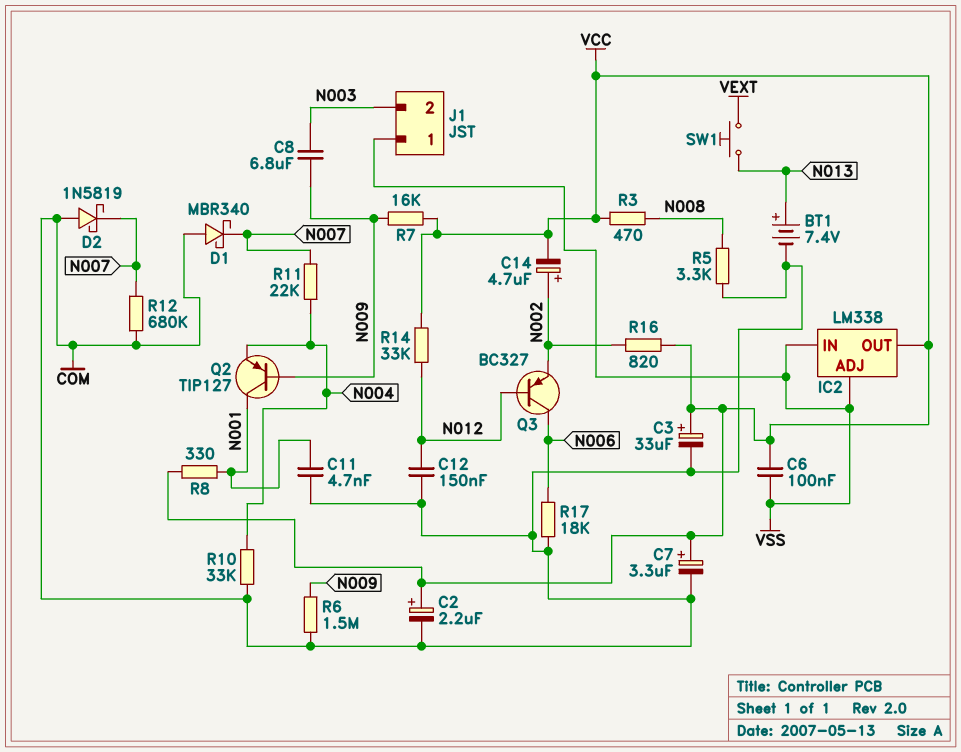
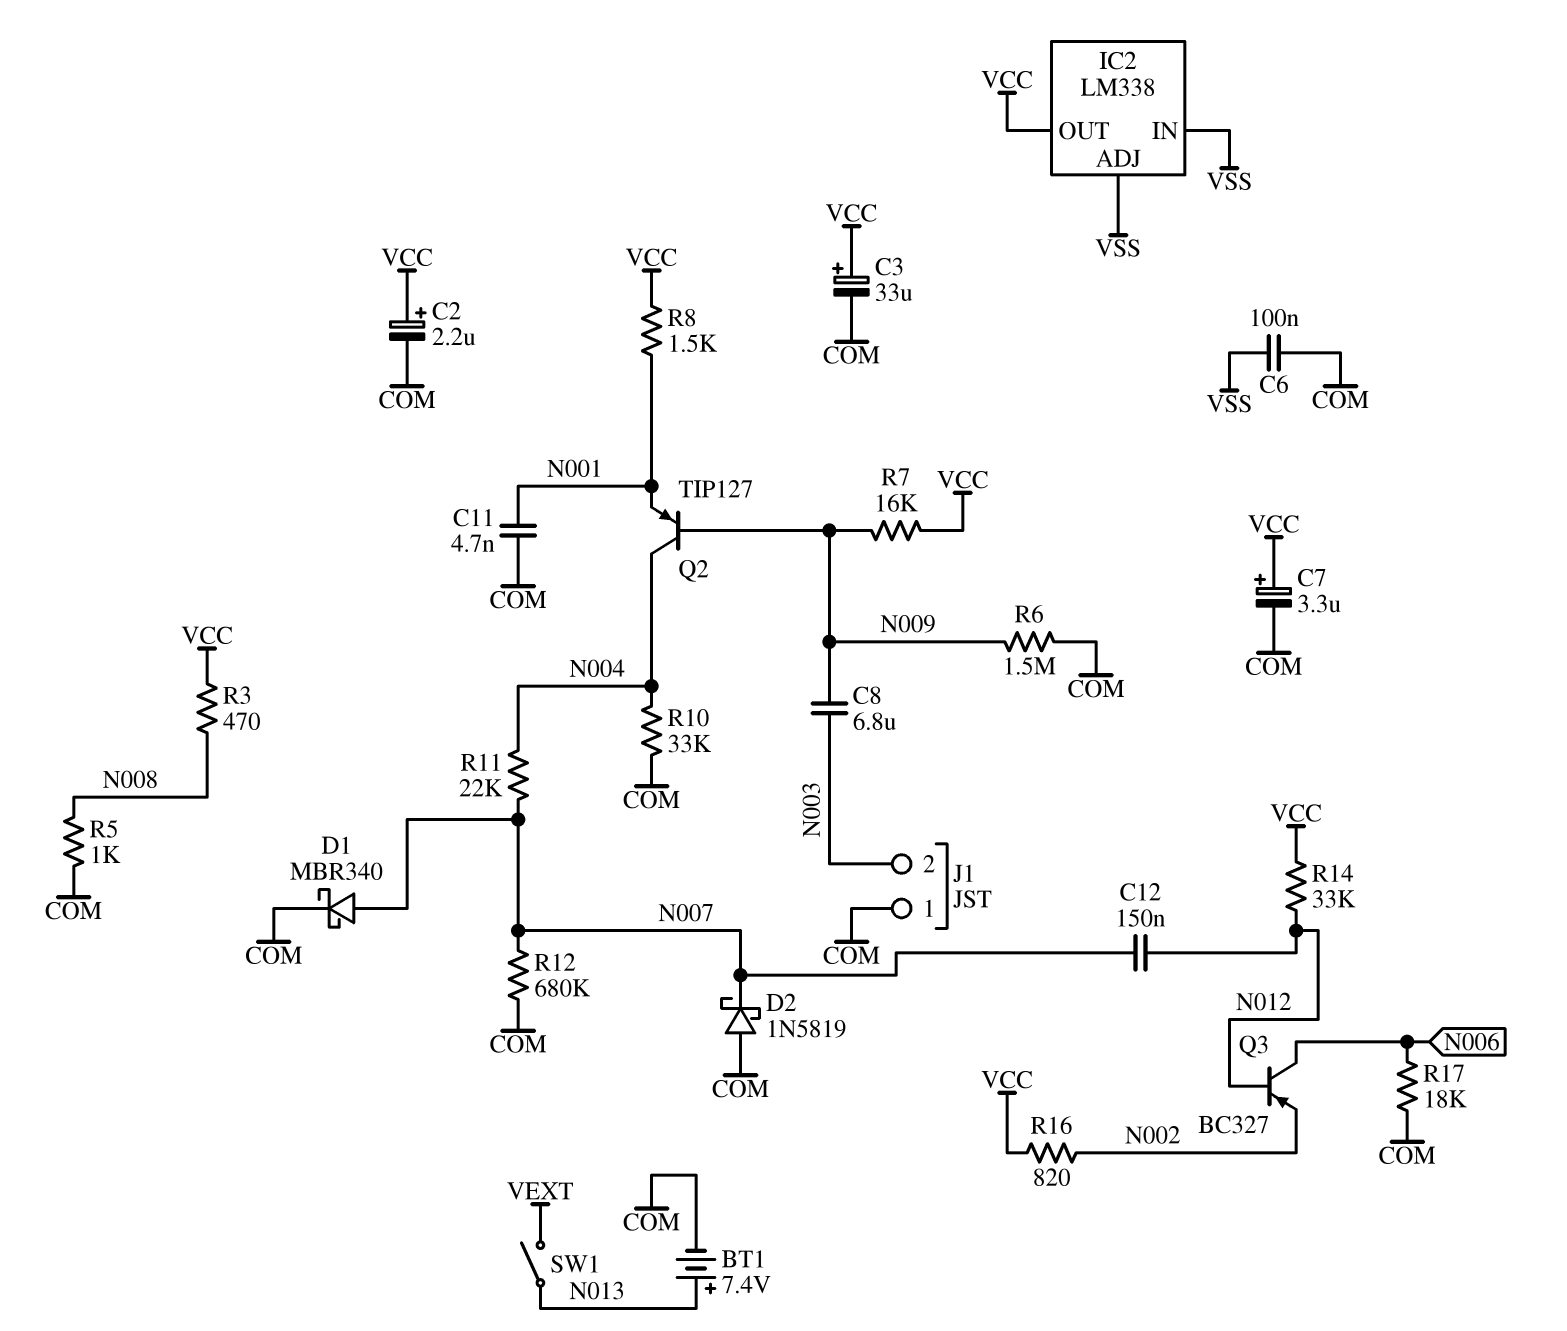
C6: 100nF (VCC, VSS) -> 100nF (COM, VSS)
C12: 150nF (COM, N012) -> 150nF (N007, N012)
C14: 4.7uF (plus N002, minus VCC) -> none
D1: schottky MBR340 (A COM, K N007) -> schottky MBR340 (A N007, K COM)
J1 pin 1: VSS -> COM
Q2: PNP TIP127 (B N009, C N001, E N004) -> PNP TIP127 (B N009, C N004, E N001)
R5: 3.3k (COM, N008) -> 1k (COM, N008)
R8: 330 (N001, VCC) -> 1.5k (N001, VCC)
SW1: button (N013, VEXT) -> switch (N013, VEXT)

